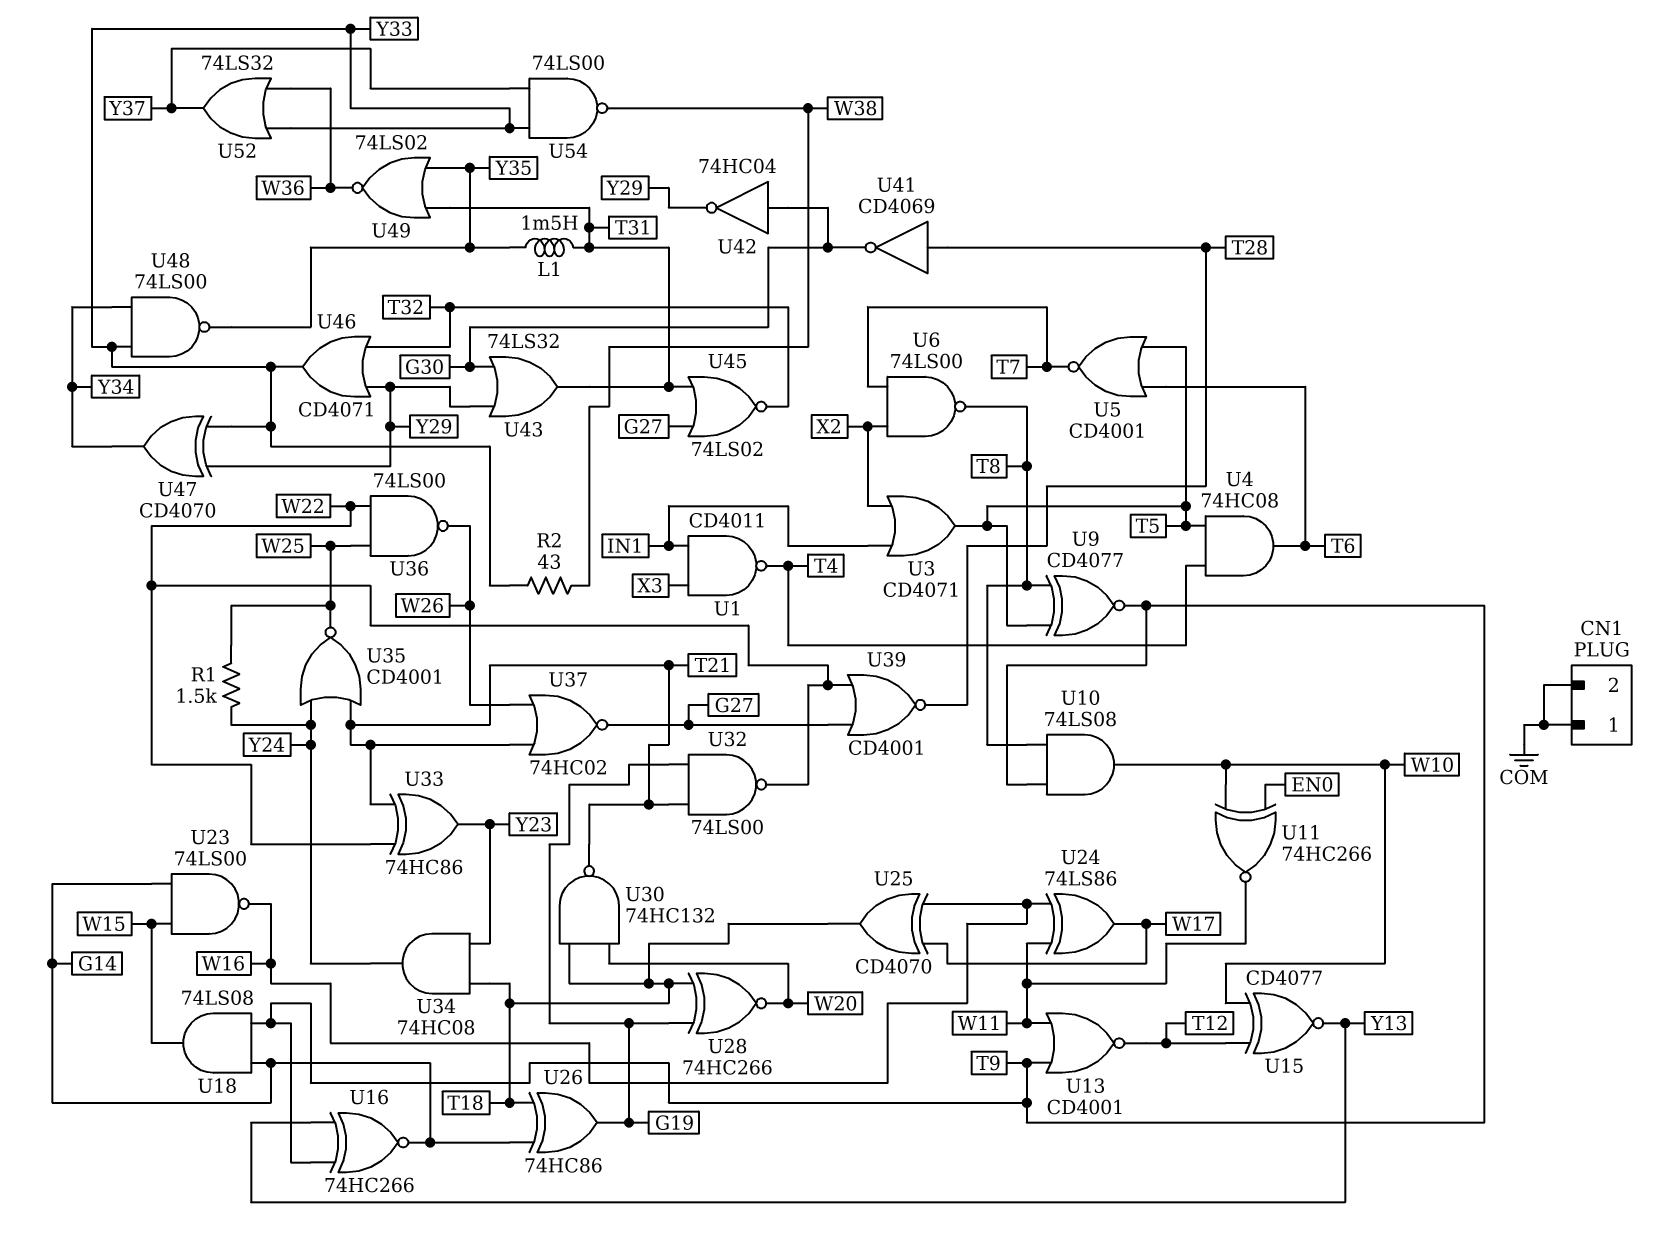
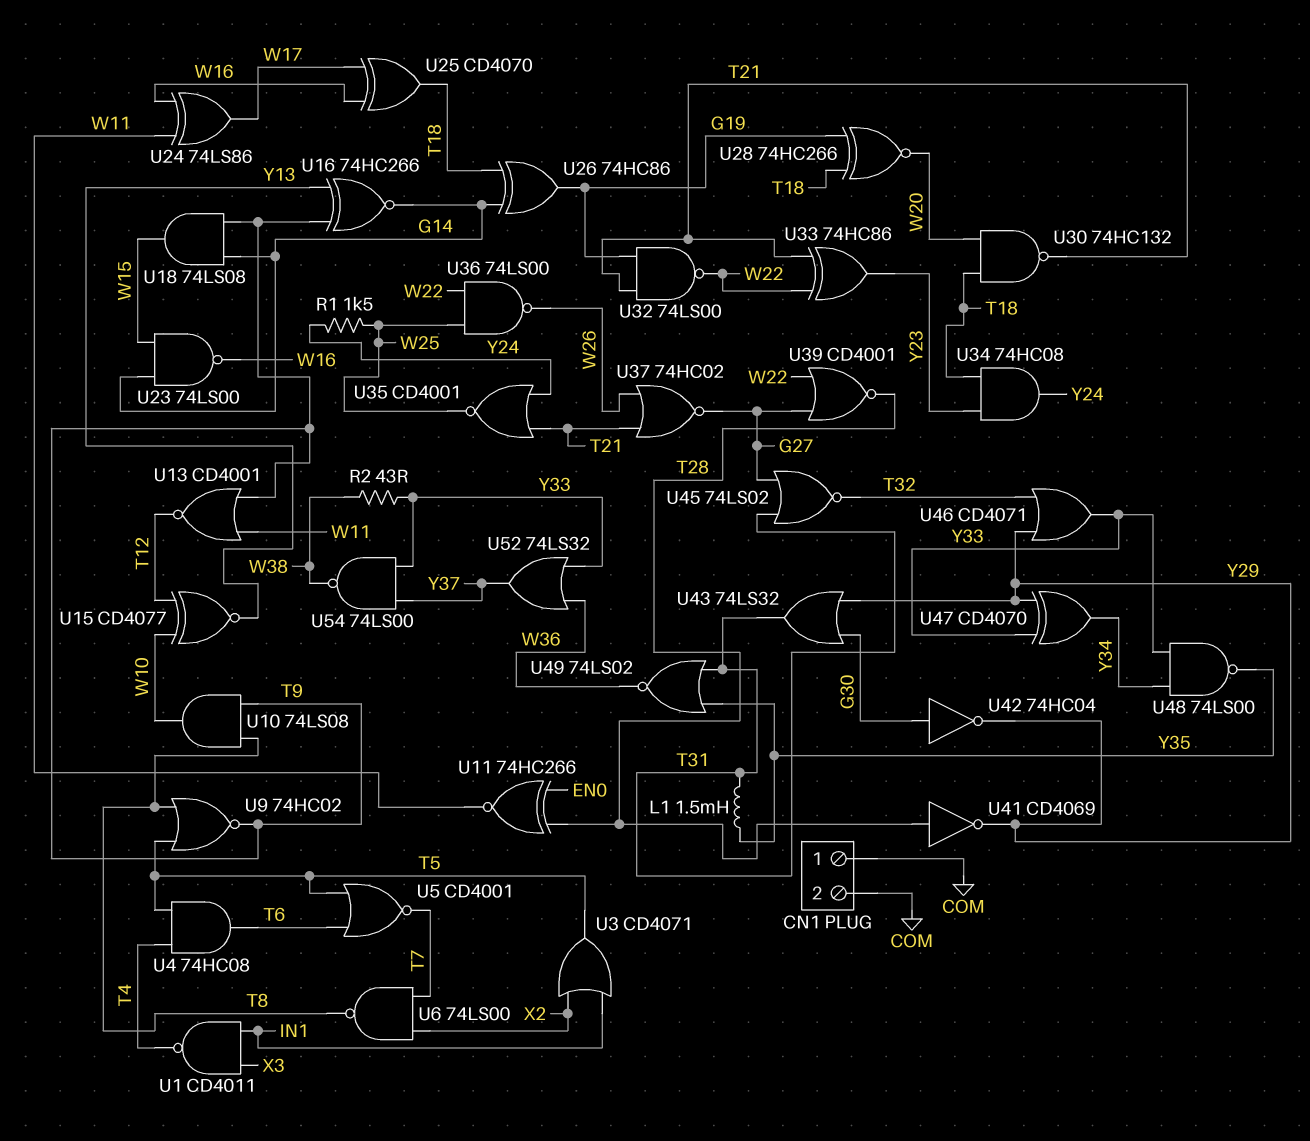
U9: XNOR CD4077 (in T5, in T8, out T9) -> NOR 74HC02 (in T5, in T8, out T9)
U11: XNOR 74HC266 (in EN0, in W10, out W11) -> XNOR 74HC266 (in EN0, in T28, out W11)
U41: NOT CD4069 (in T28, out G30) -> NOT CD4069 (in T28, out Y29)

